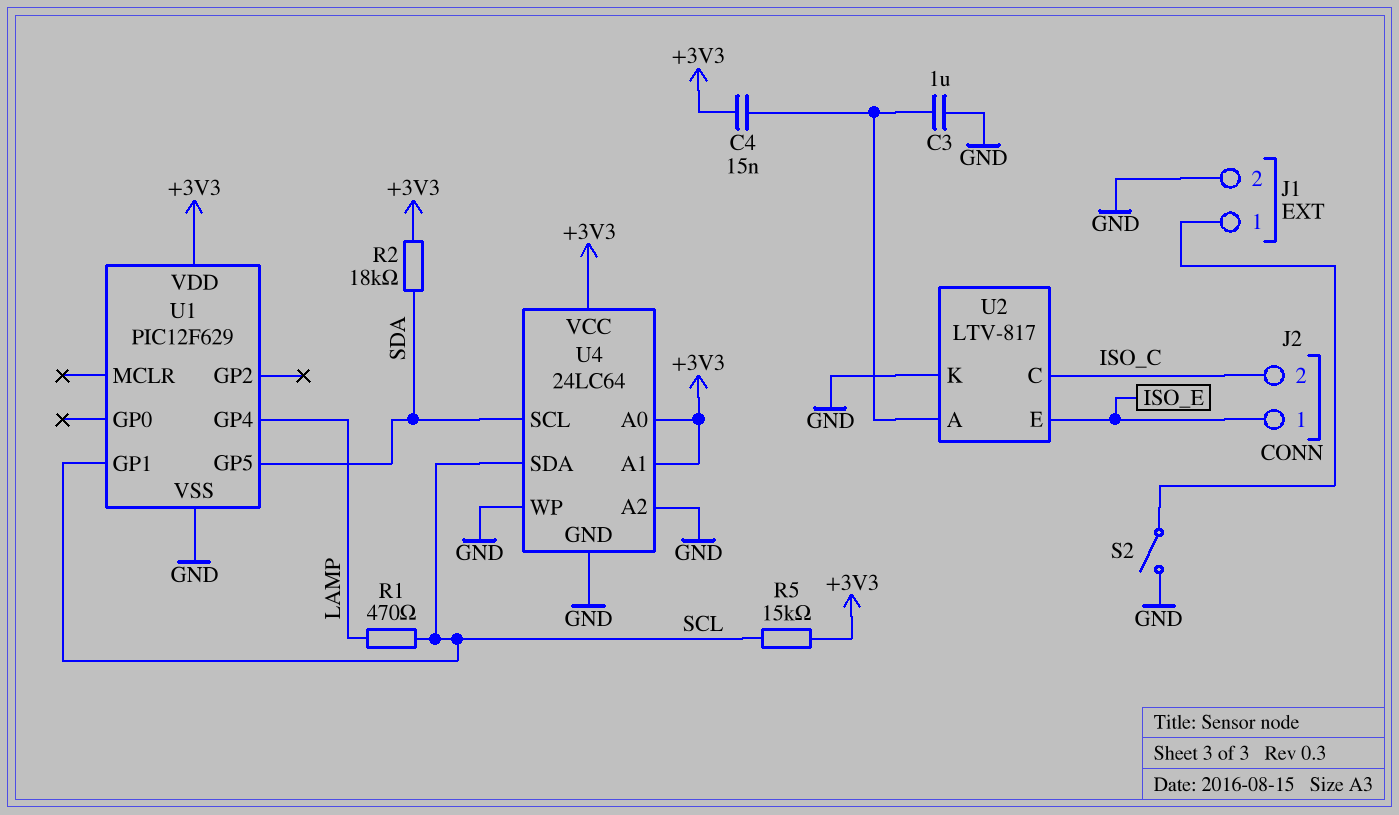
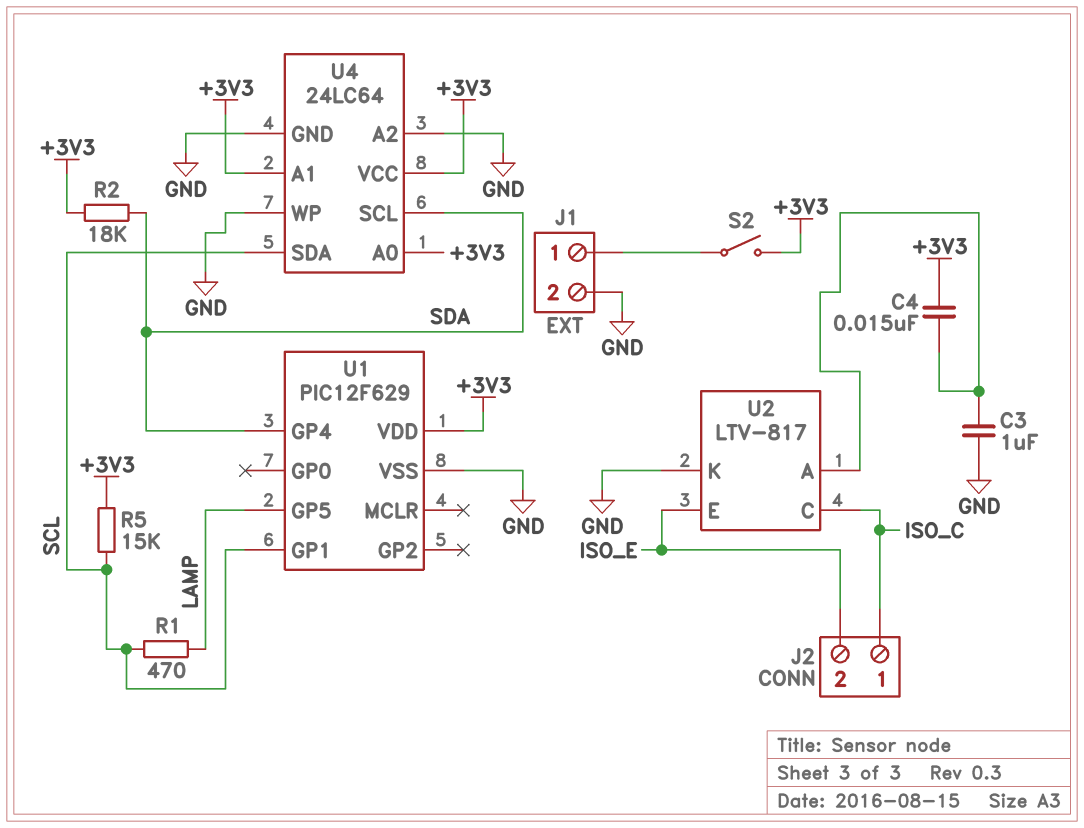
J2 pin 1: ISO_E -> ISO_C
J2 pin 2: ISO_C -> ISO_E
S2: switch (GND, J1/1) -> switch (+3V3, J1/1)
U1 pin GP4: LAMP -> SDA
U1 pin GP5: SDA -> LAMP

